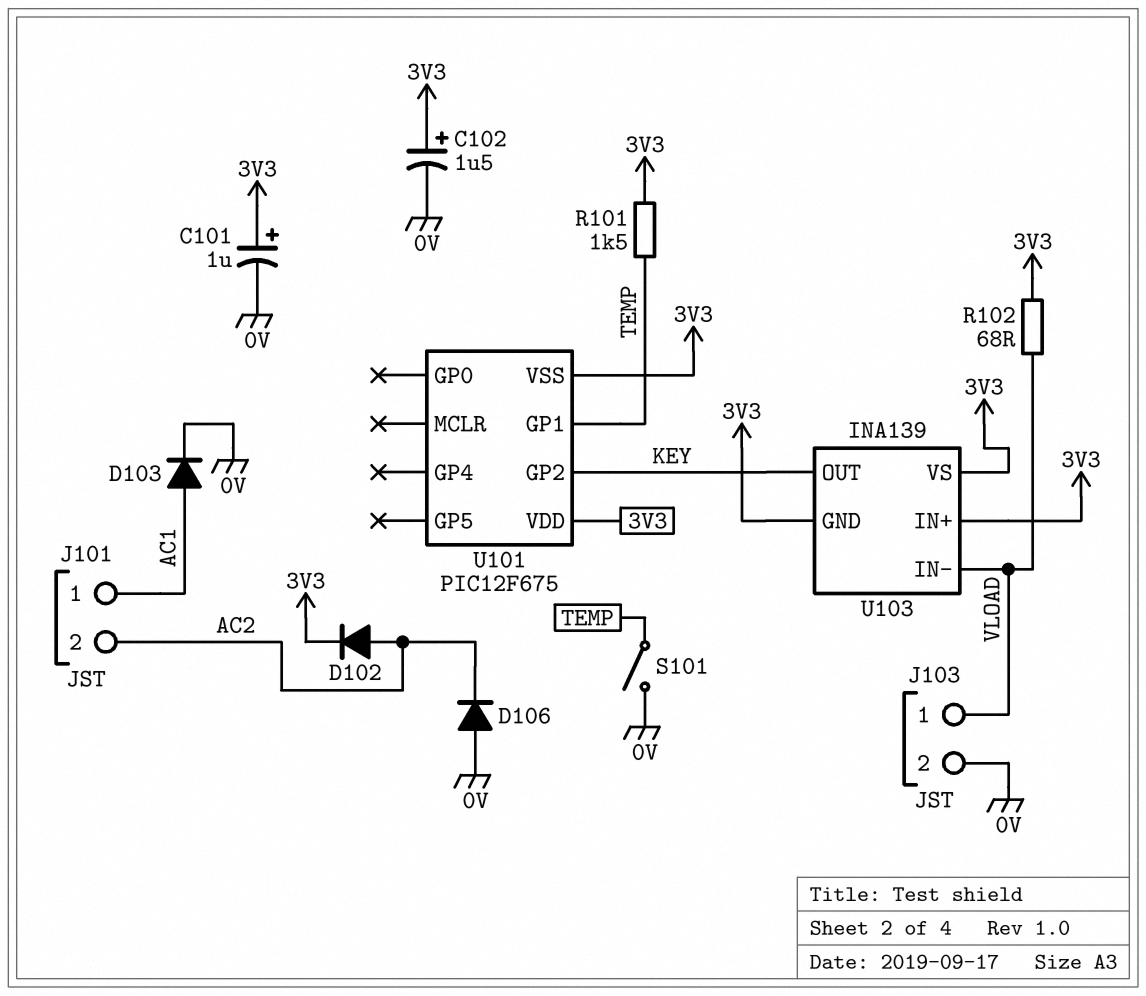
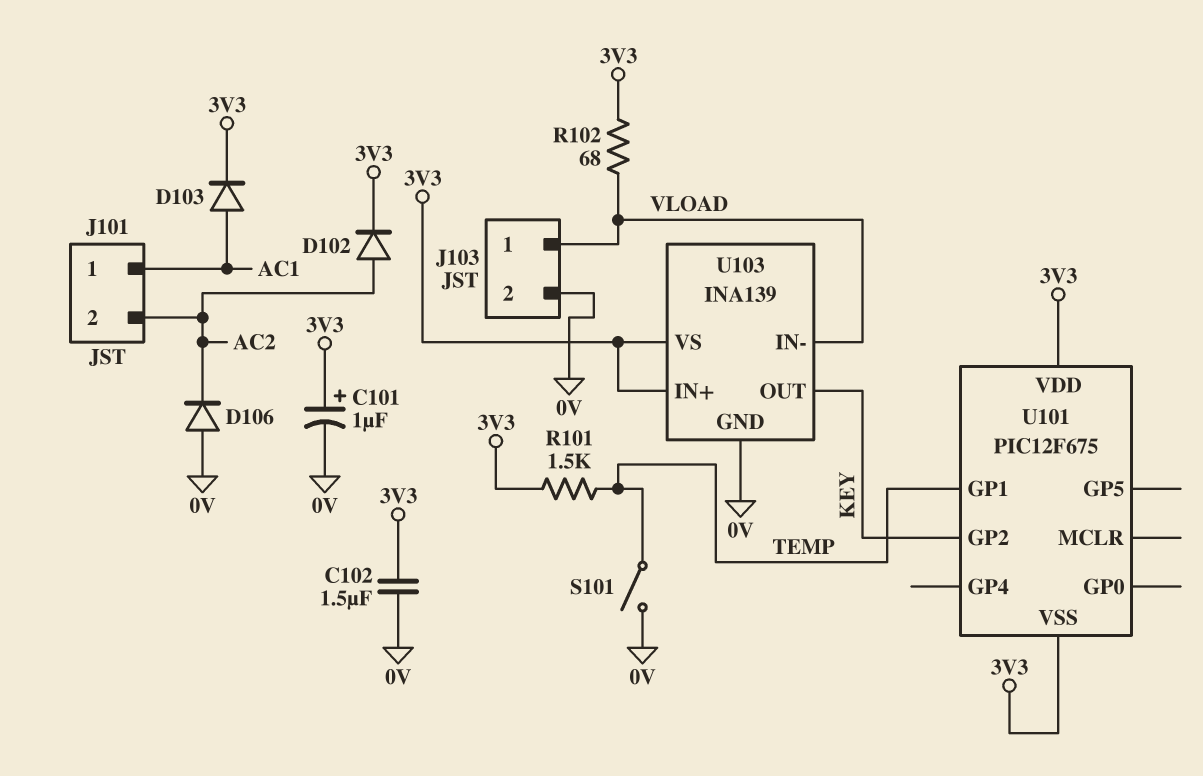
C102: 1.5uF (plus 3V3, minus 0V) -> 1.5uF (0V, 3V3)
D103: diode (A AC1, K 0V) -> diode (A AC1, K 3V3)
U103 pin GND: 3V3 -> 0V

